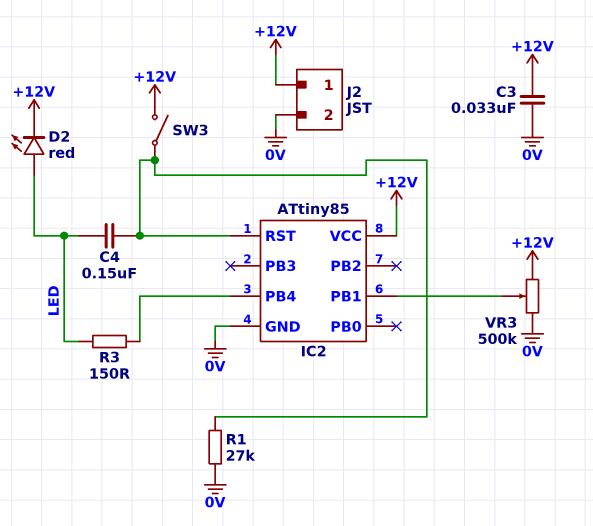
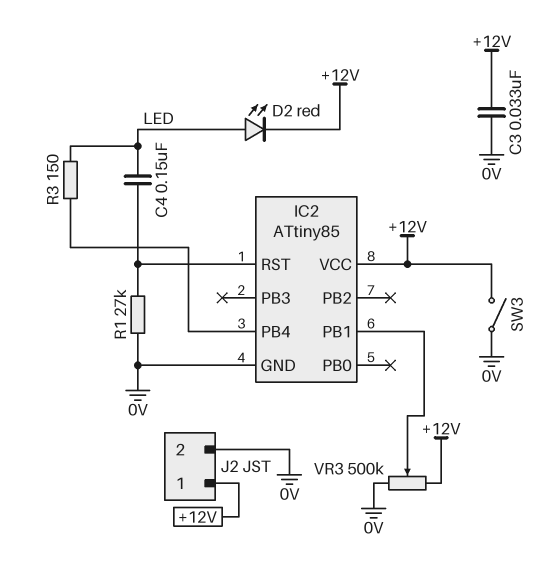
SW3: switch (+12V, IC2/RST) -> switch (+12V, 0V)

